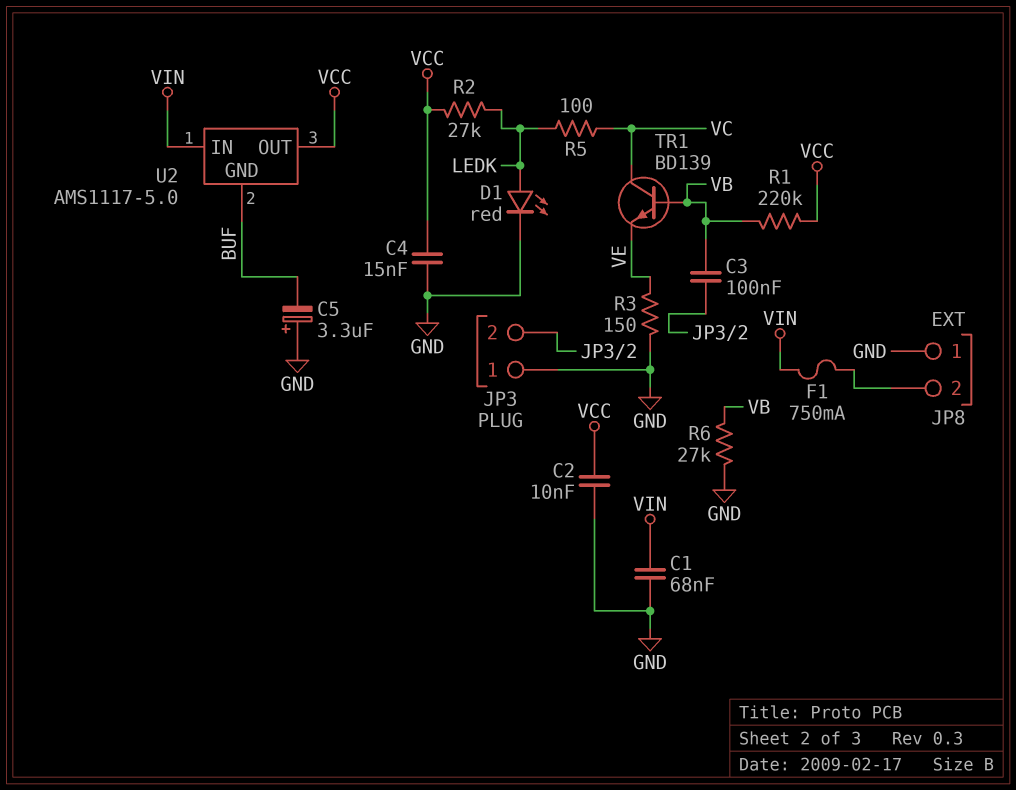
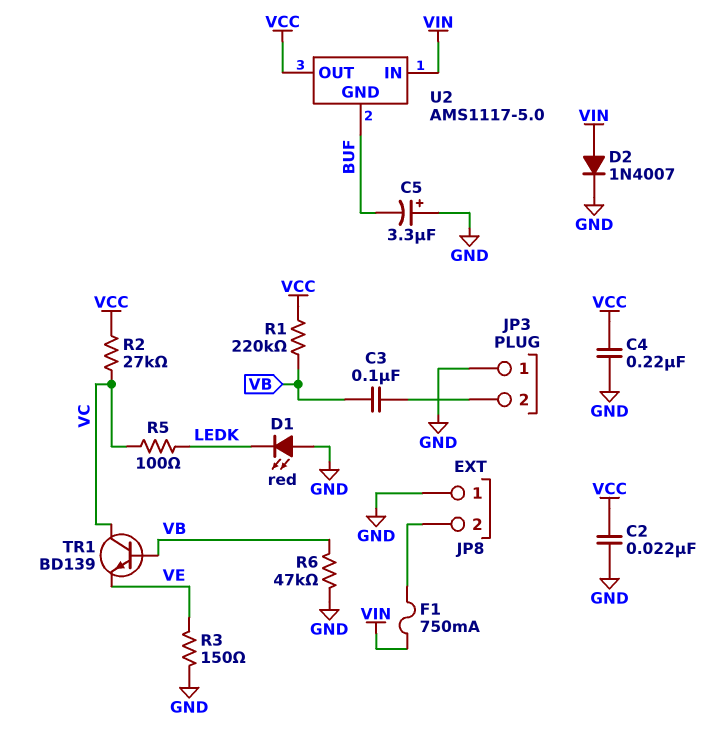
C1: 68nF (GND, VIN) -> none
C2: 10nF (GND, VCC) -> 22nF (GND, VCC)
C4: 15nF (GND, VCC) -> 220nF (GND, VCC)
D1: LED red (A LEDK, K GND) -> LED red (A GND, K LEDK)
D2: none -> diode 1N4007 (A VIN, K GND)
R2: 27k (LEDK, VCC) -> 27k (VC, VCC)
R6: 27k (GND, VB) -> 47k (GND, VB)

